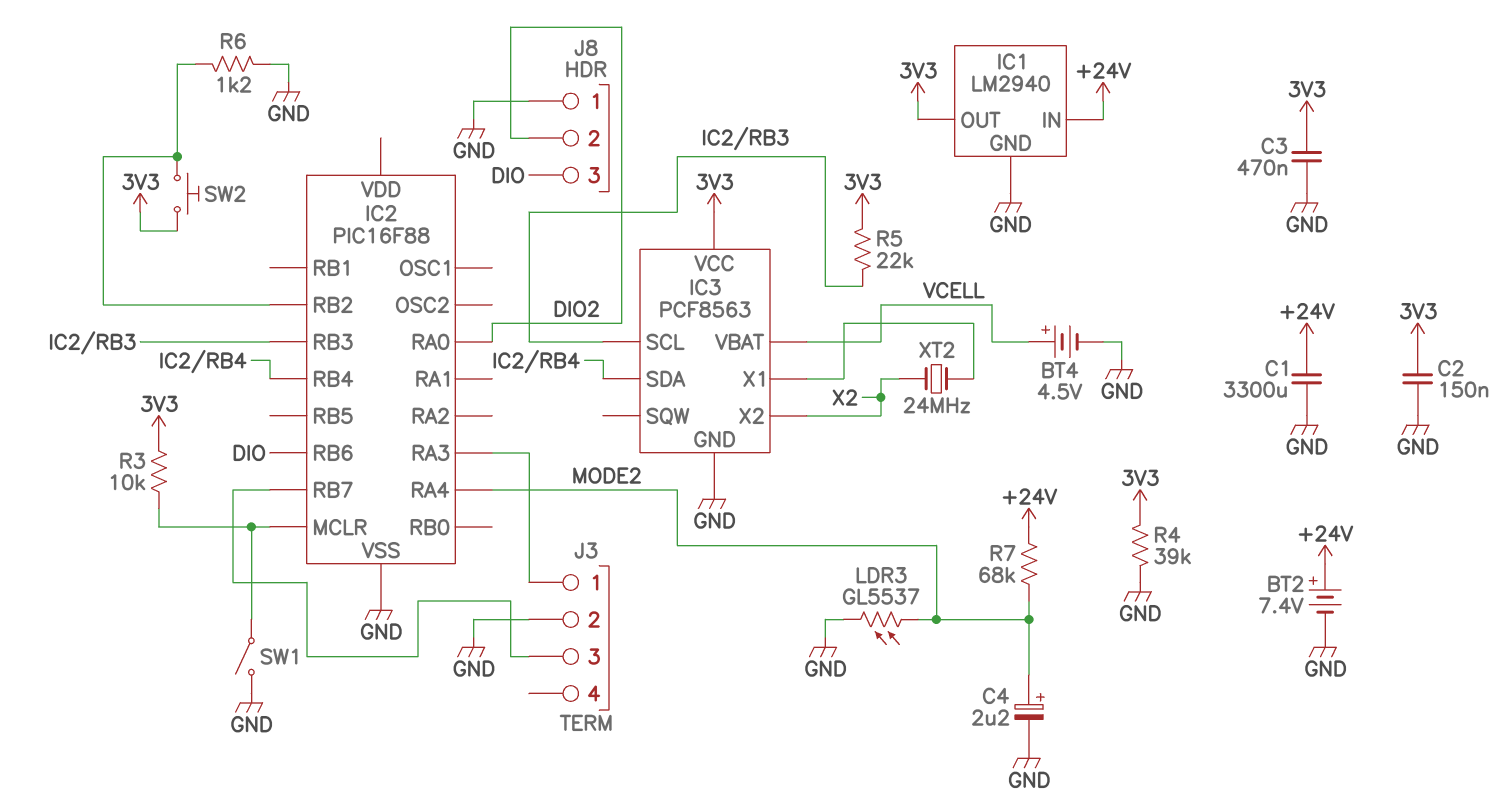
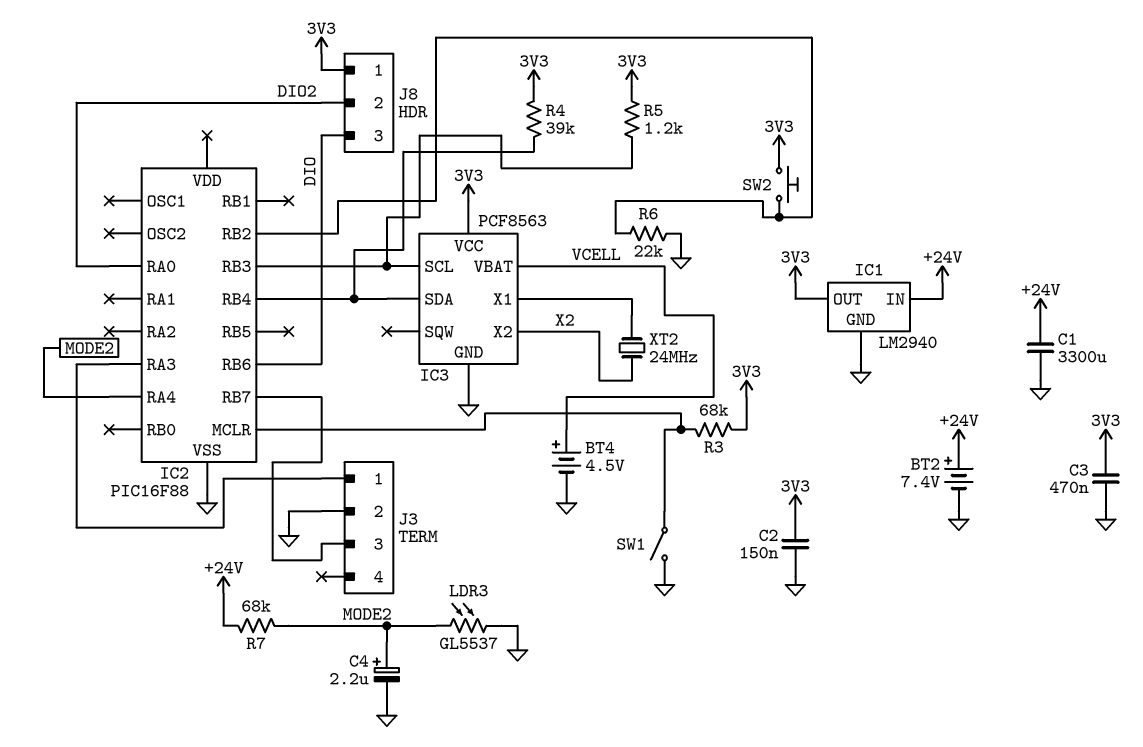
J8 pin 1: GND -> 3V3
R3: 10k (3V3, IC2/MCLR) -> 68k (3V3, IC2/MCLR)
R4: 39k (3V3, GND) -> 39k (3V3, IC2/RB4)
R5: 22k (3V3, IC2/RB3) -> 1.2k (3V3, IC2/RB3)
R6: 1.2k (GND, IC2/RB2) -> 22k (GND, IC2/RB2)

